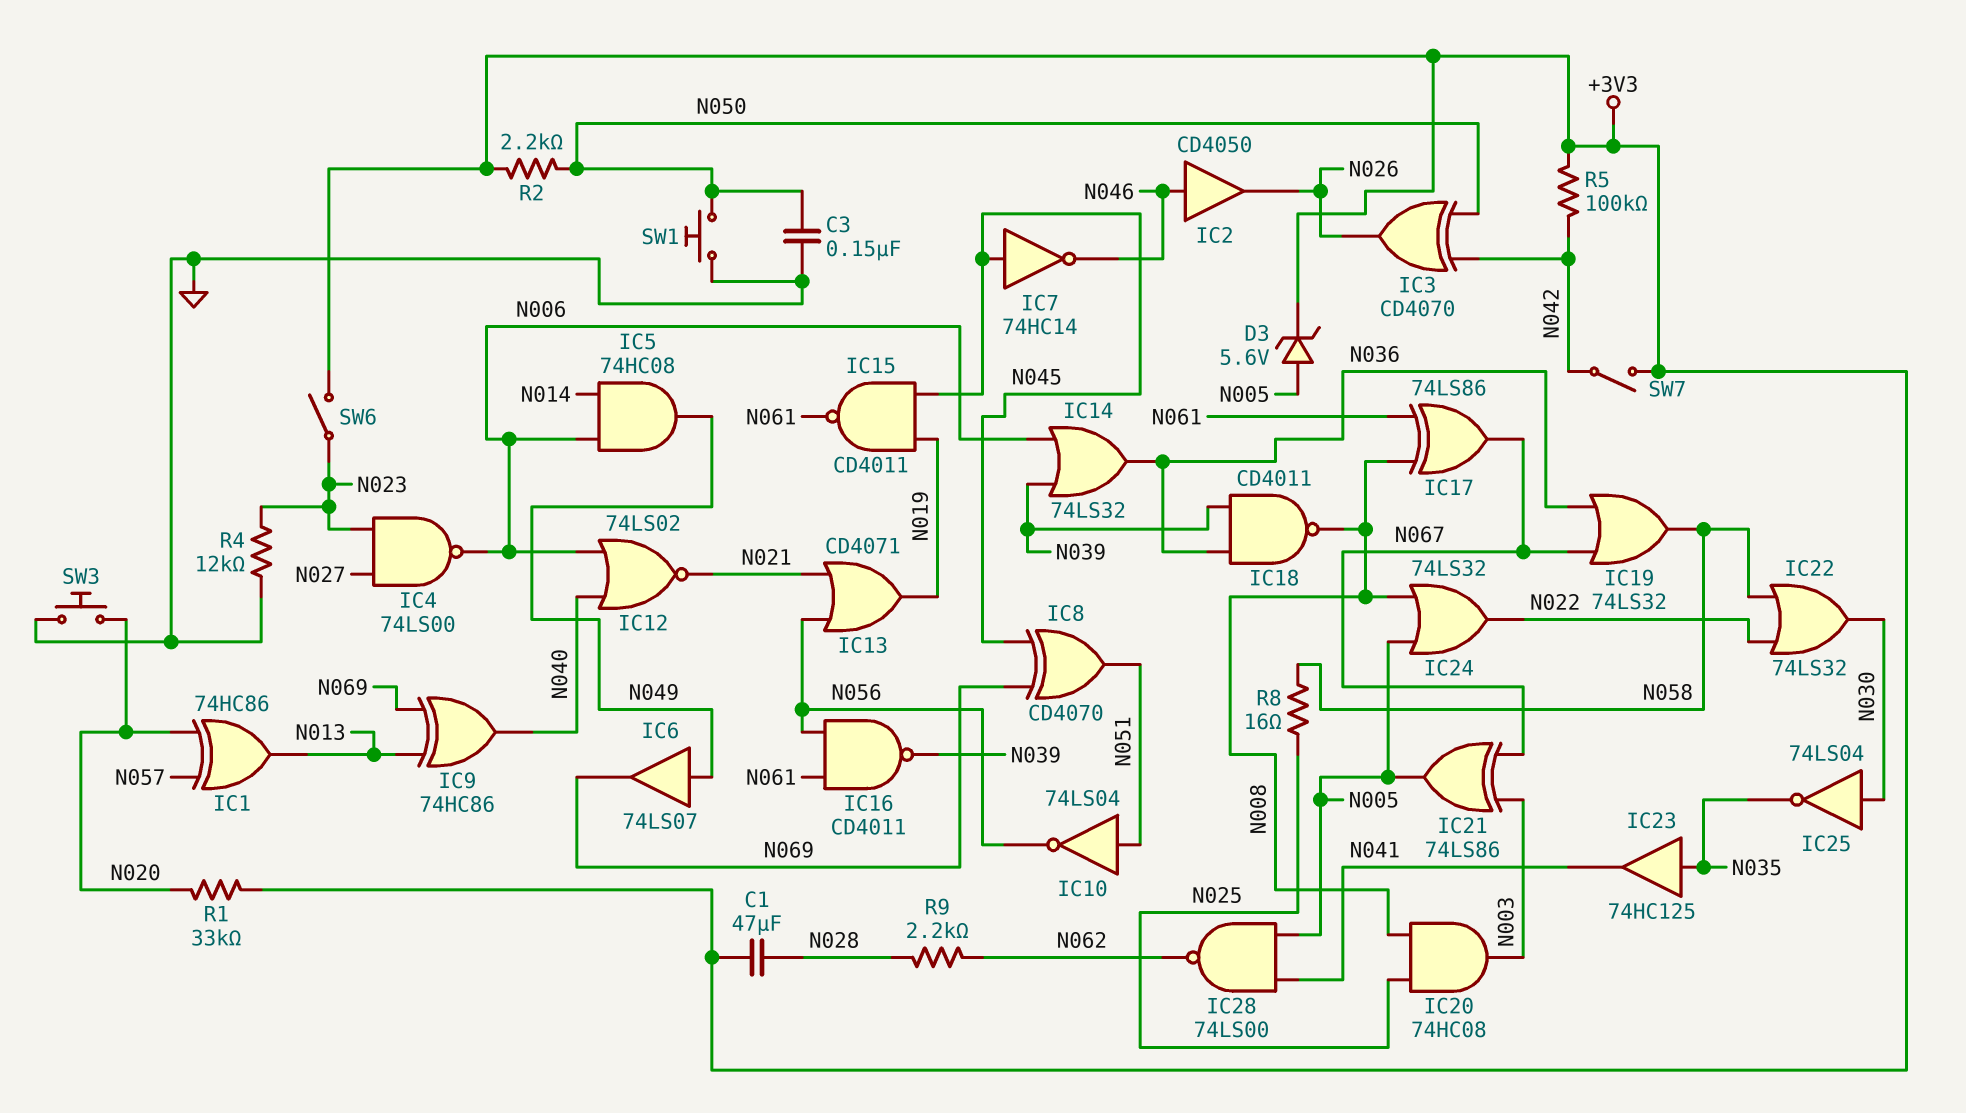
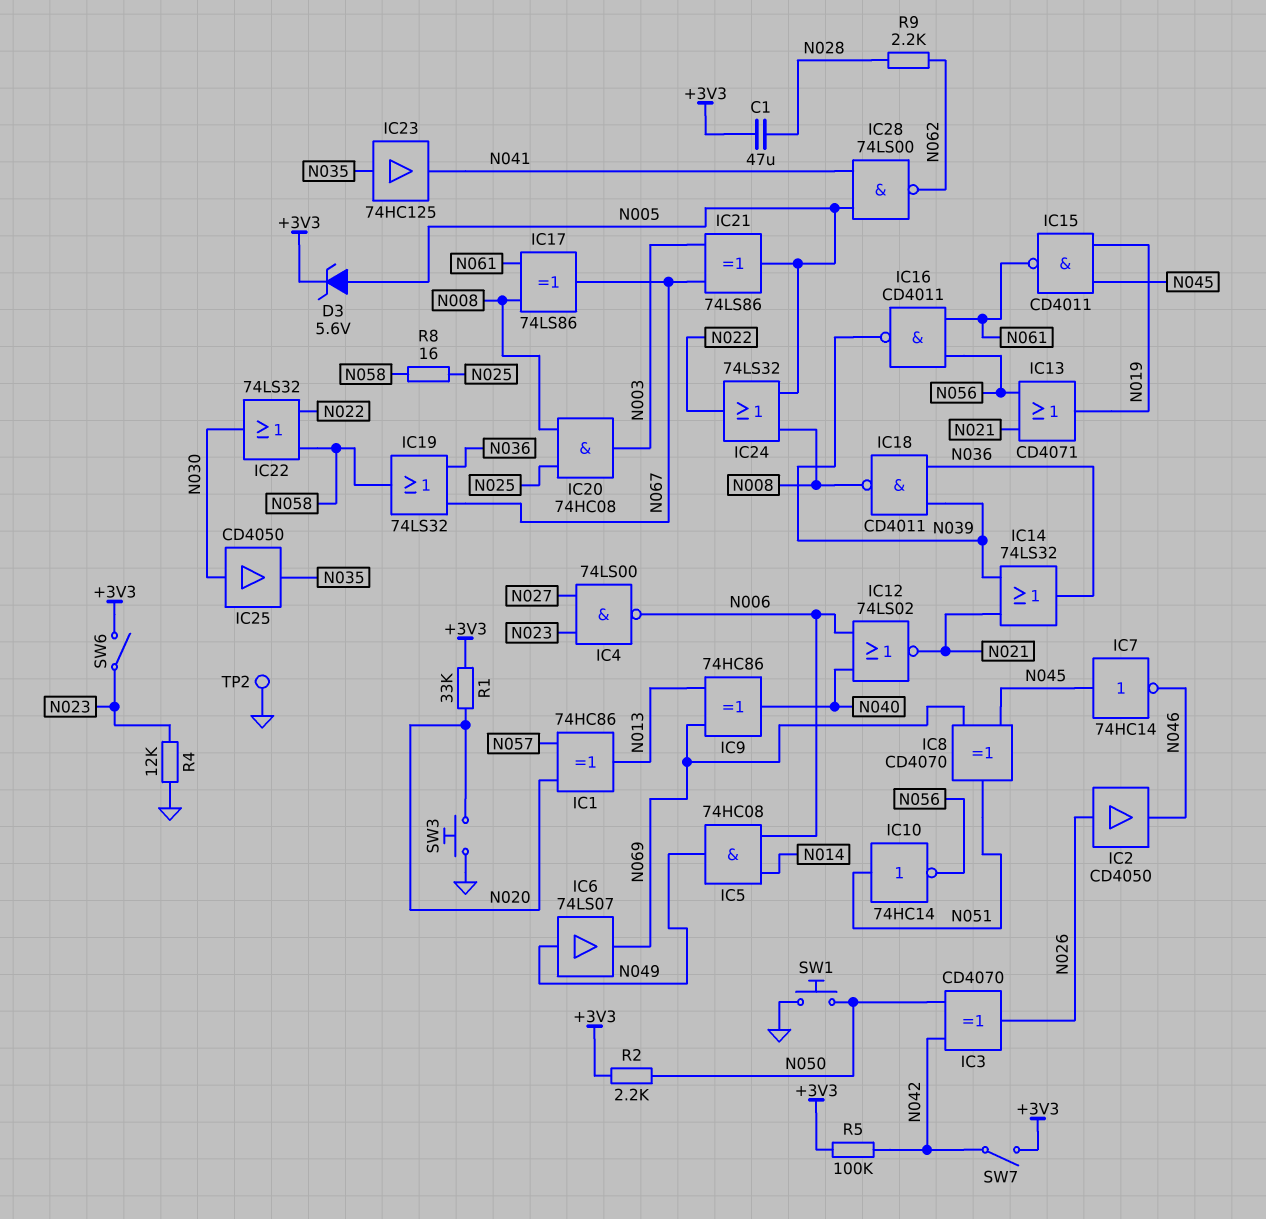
C3: 150nF (GND, N050) -> none
IC2: buffer CD4050 (in N046, out N026) -> buffer CD4050 (in N026, out N046)
IC10: NOT 74LS04 (in N051, out N056) -> NOT 74HC14 (in N051, out N056)
IC14: OR 74LS32 (in N006, in N039, out N036) -> OR 74LS32 (in N021, in N039, out N036)
IC25: NOT 74LS04 (in N030, out N035) -> buffer CD4050 (in N030, out N035)
TP2: none -> test point (GND)

